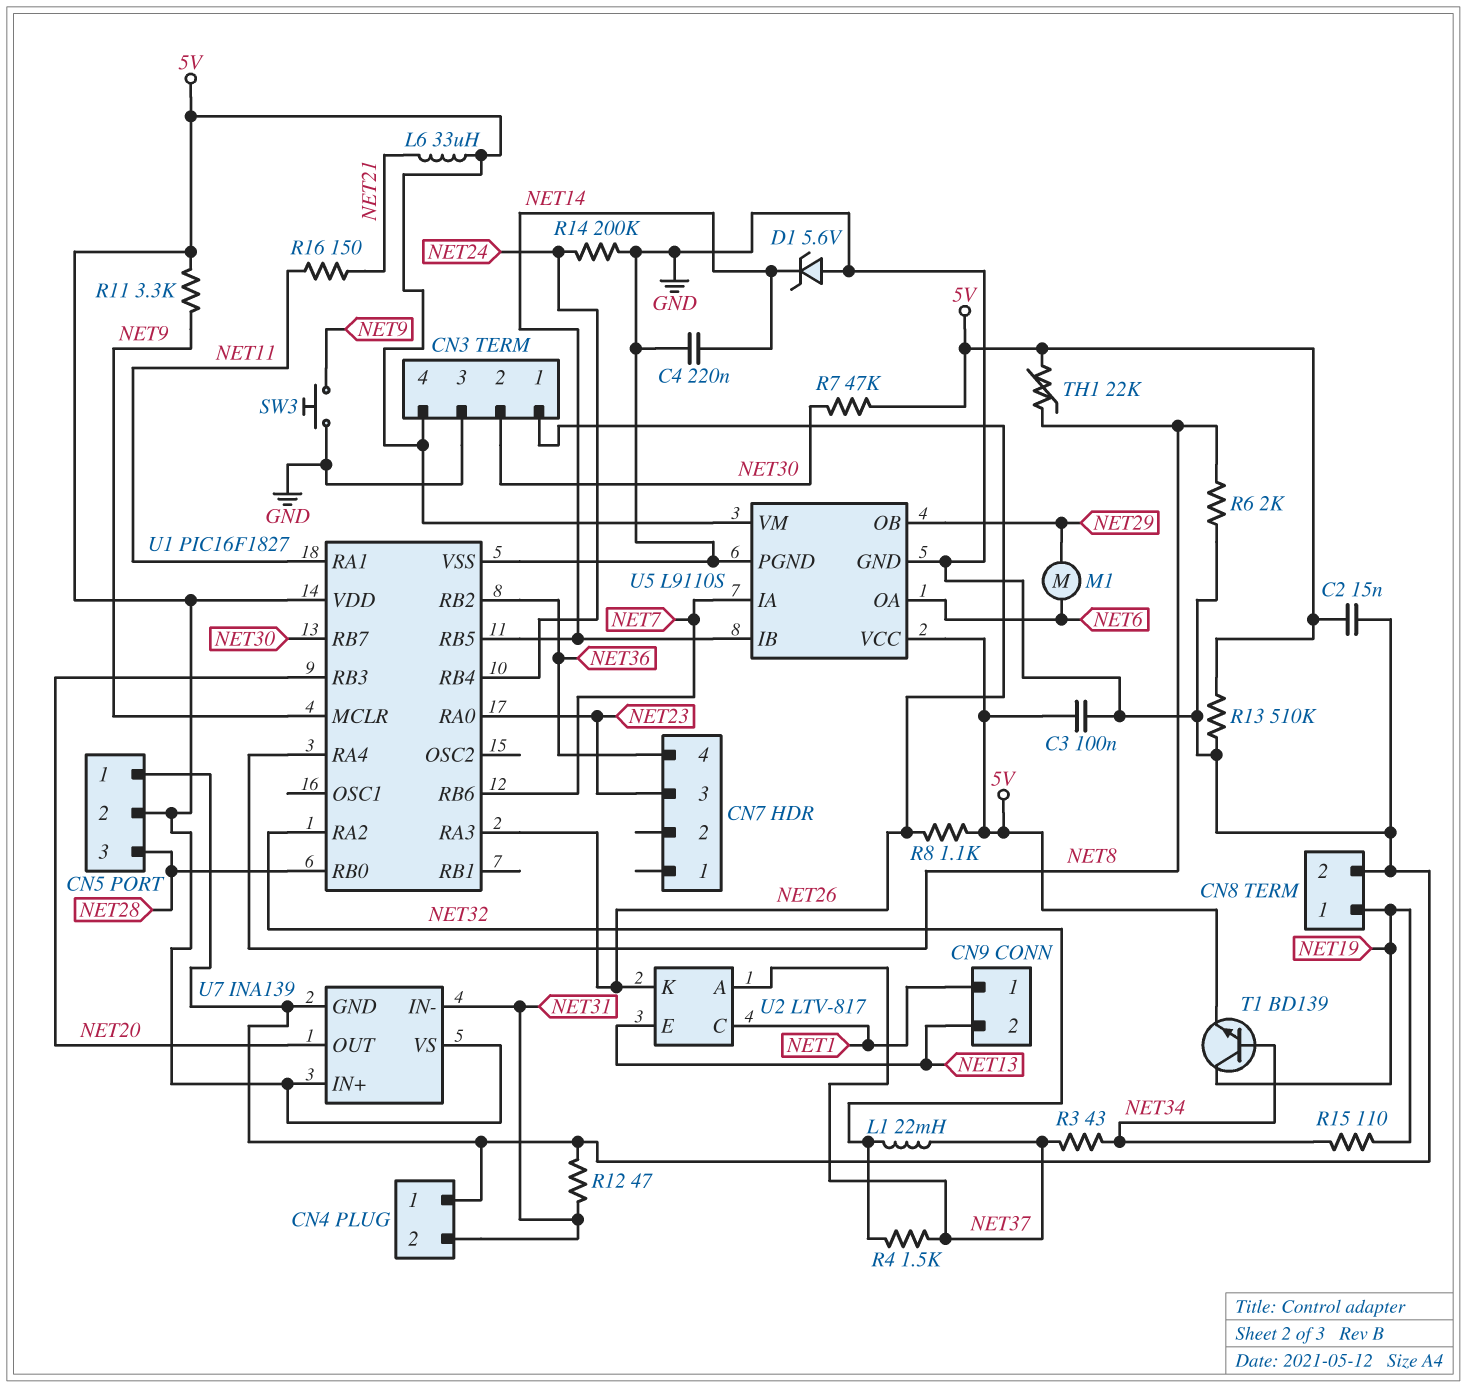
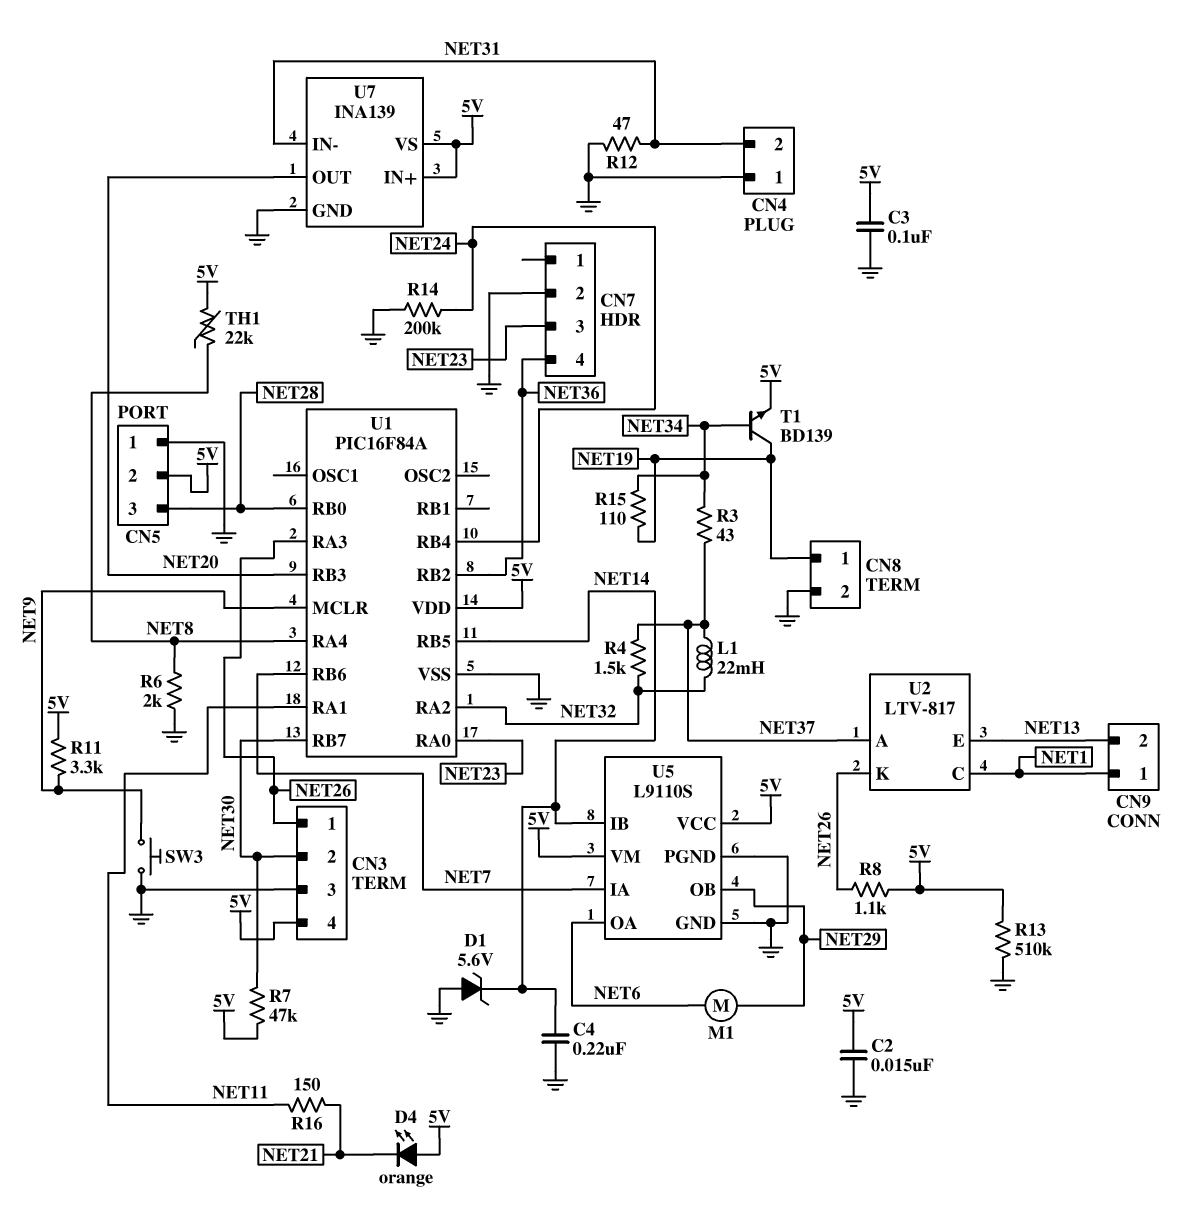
CN7 pin 2: none -> GND
D4: none -> LED orange (A 5V, K NET21)
L6: 33uH (5V, NET21) -> none
U1: PIC16F1827 -> PIC16F84A

